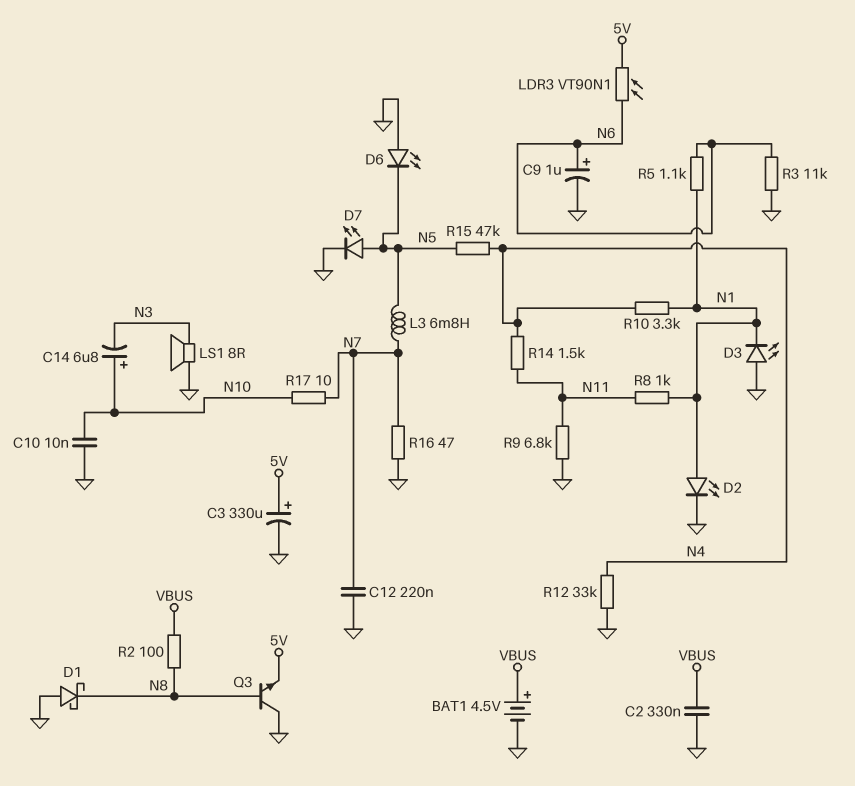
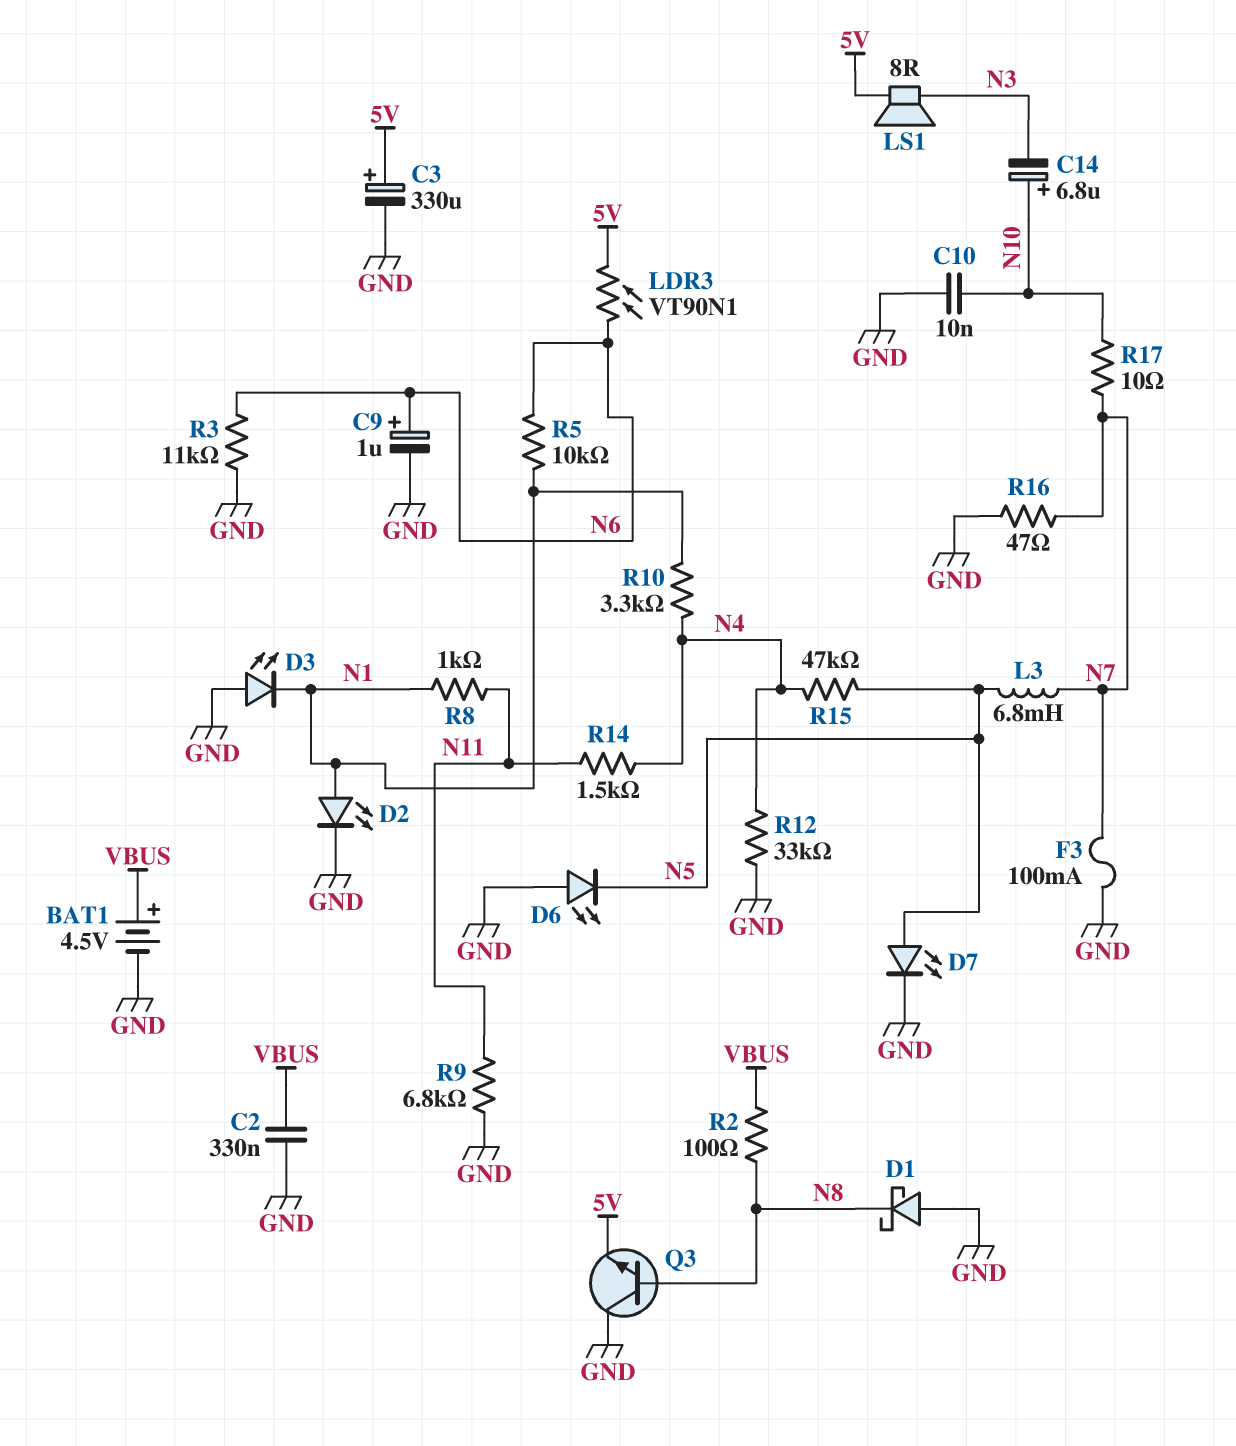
C12: 220nF (GND, N7) -> none
F3: none -> 100mA (GND, N7)
LS1: speaker 8R (GND, N3) -> speaker 8R (5V, N3)
R5: 1.1k (N1, N6) -> 10k (N1, N6)

